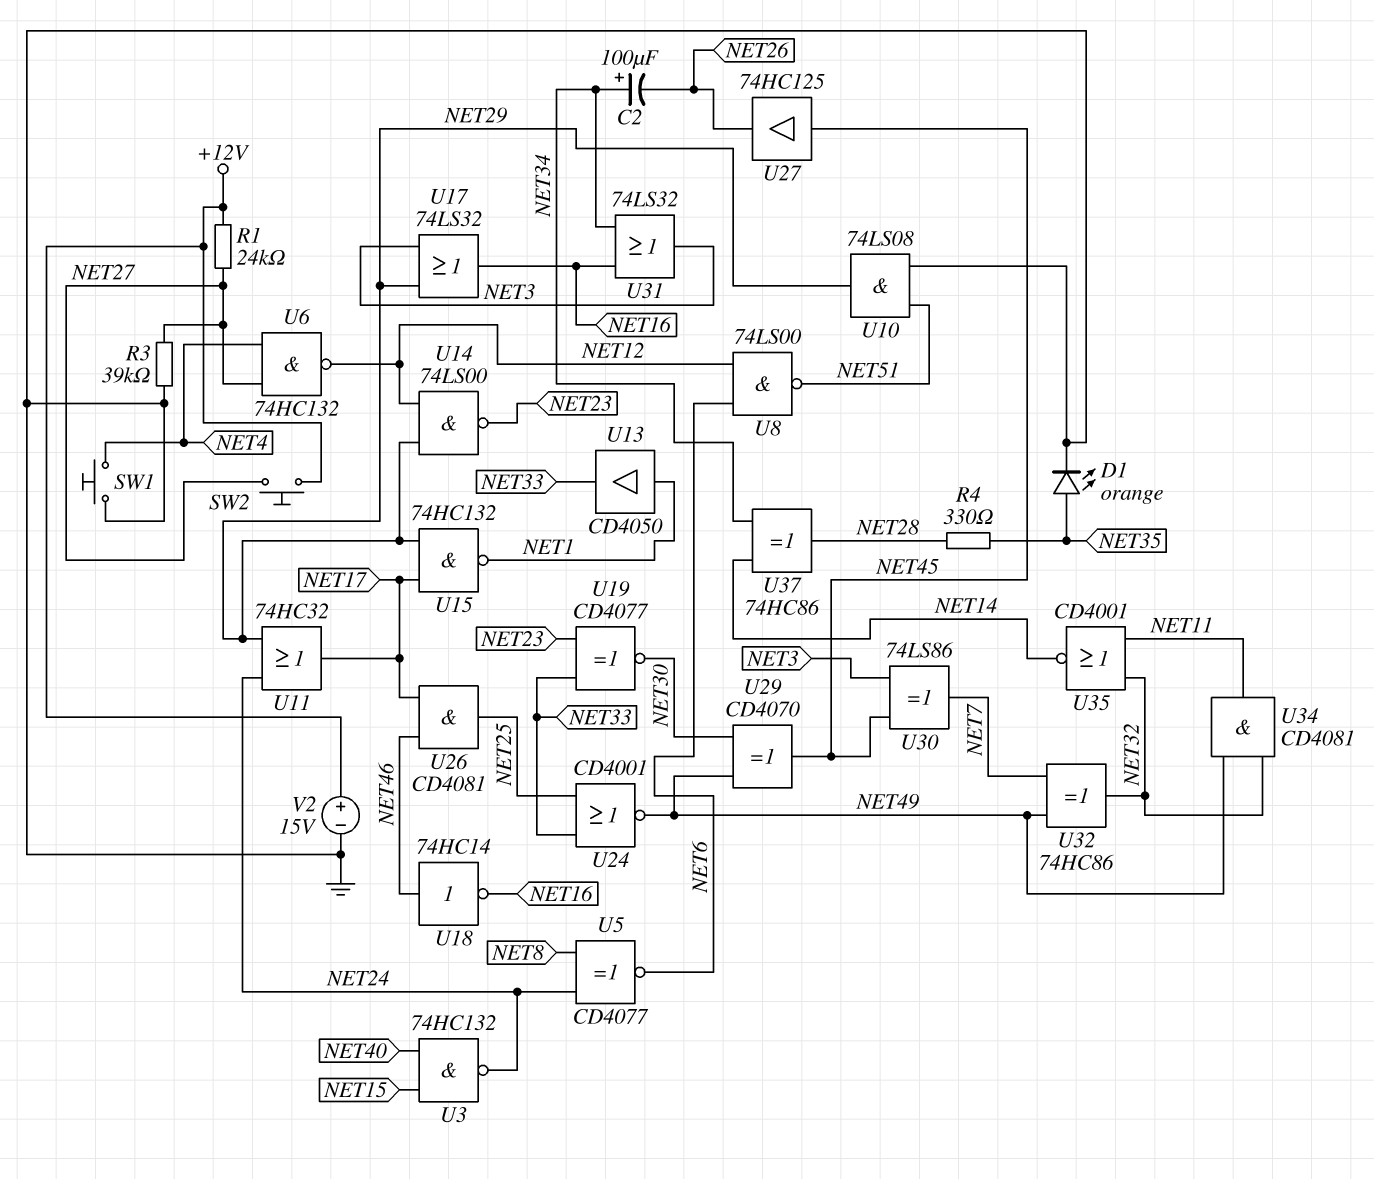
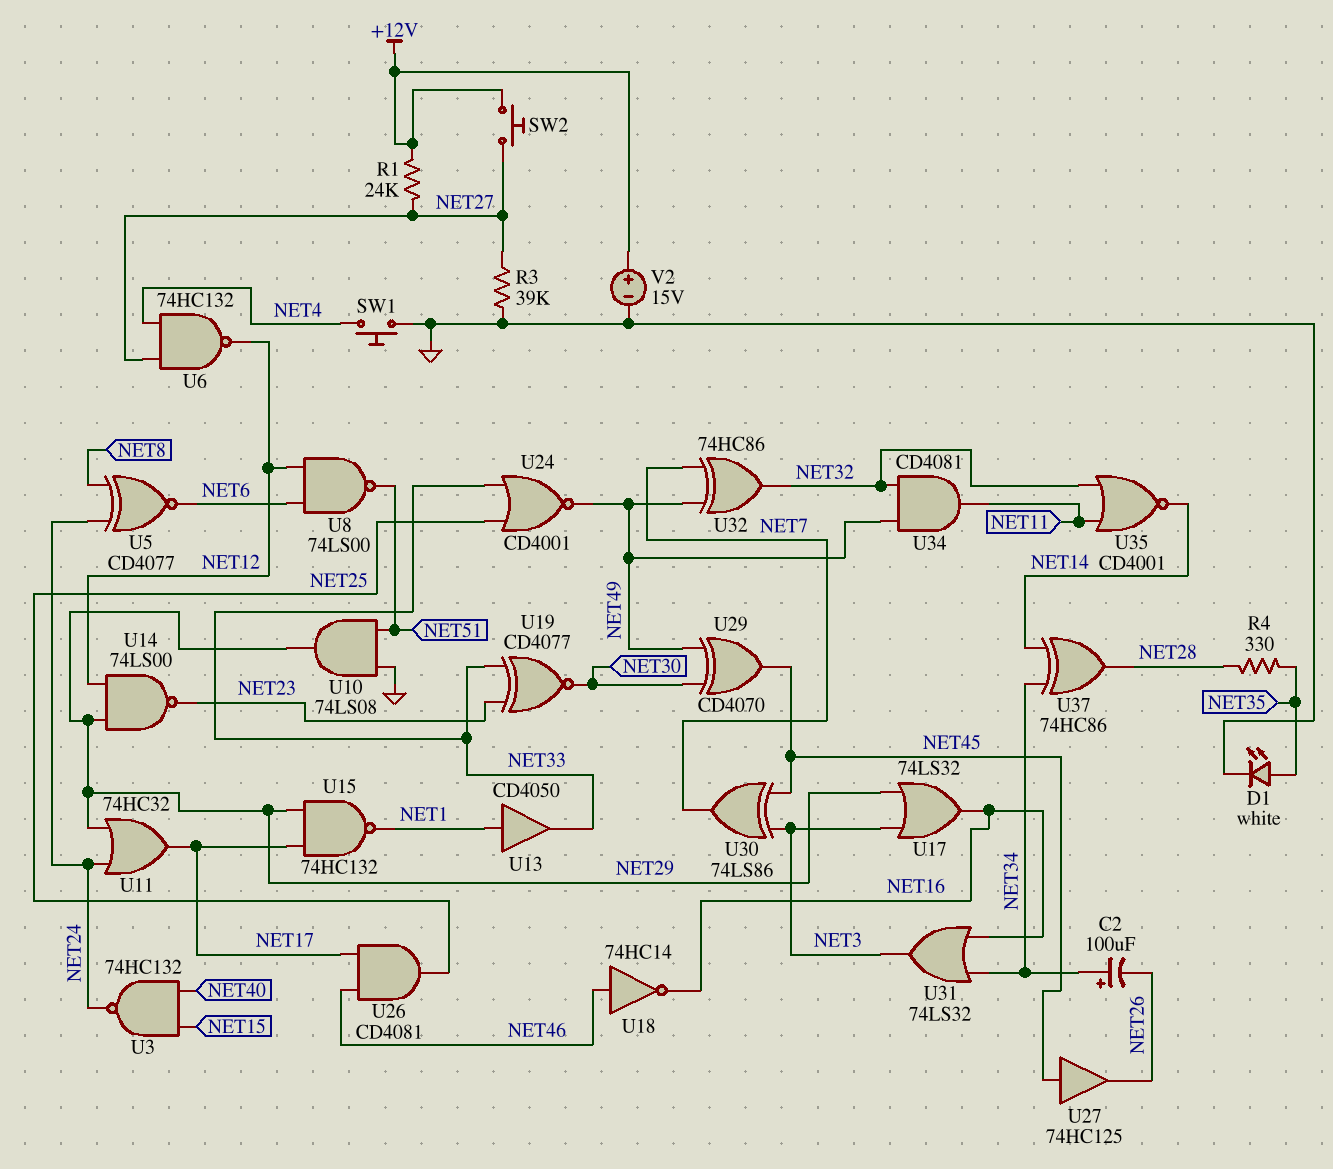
D1: LED orange (A NET35, K GND) -> LED white (A NET35, K GND)

